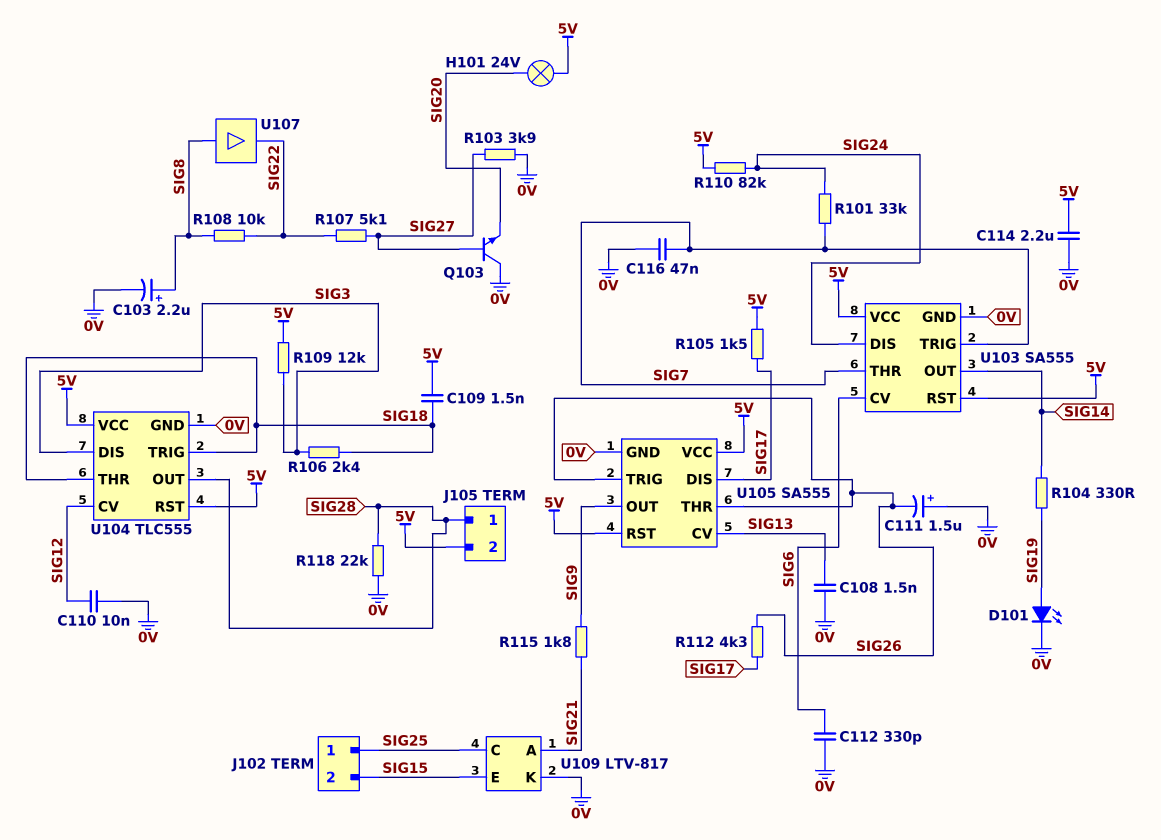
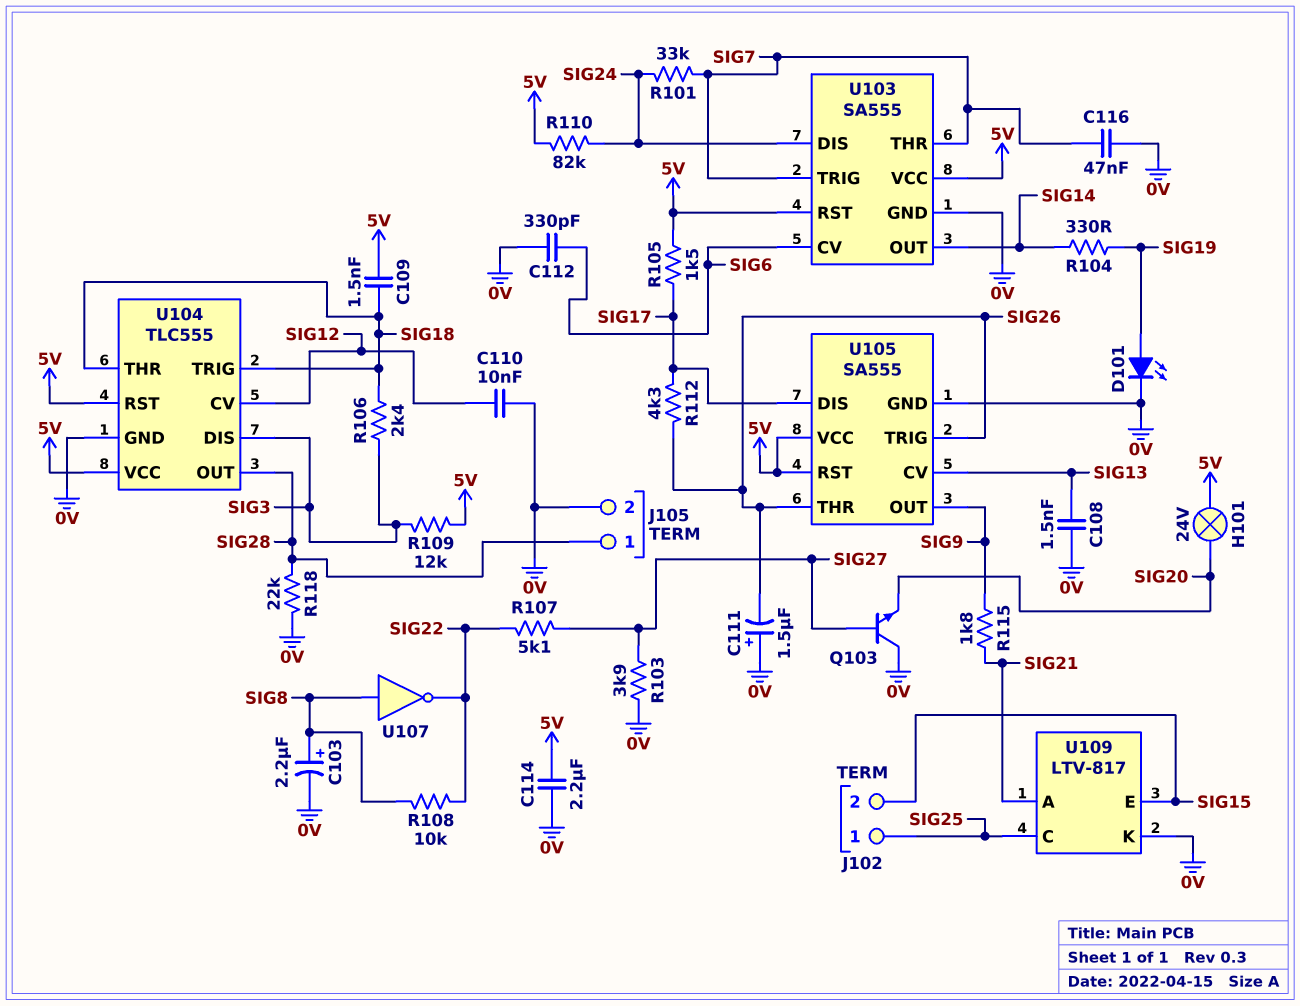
J105 pin 2: 5V -> 0V
U107: buffer (in SIG8, out SIG22) -> NOT (in SIG8, out SIG22)

